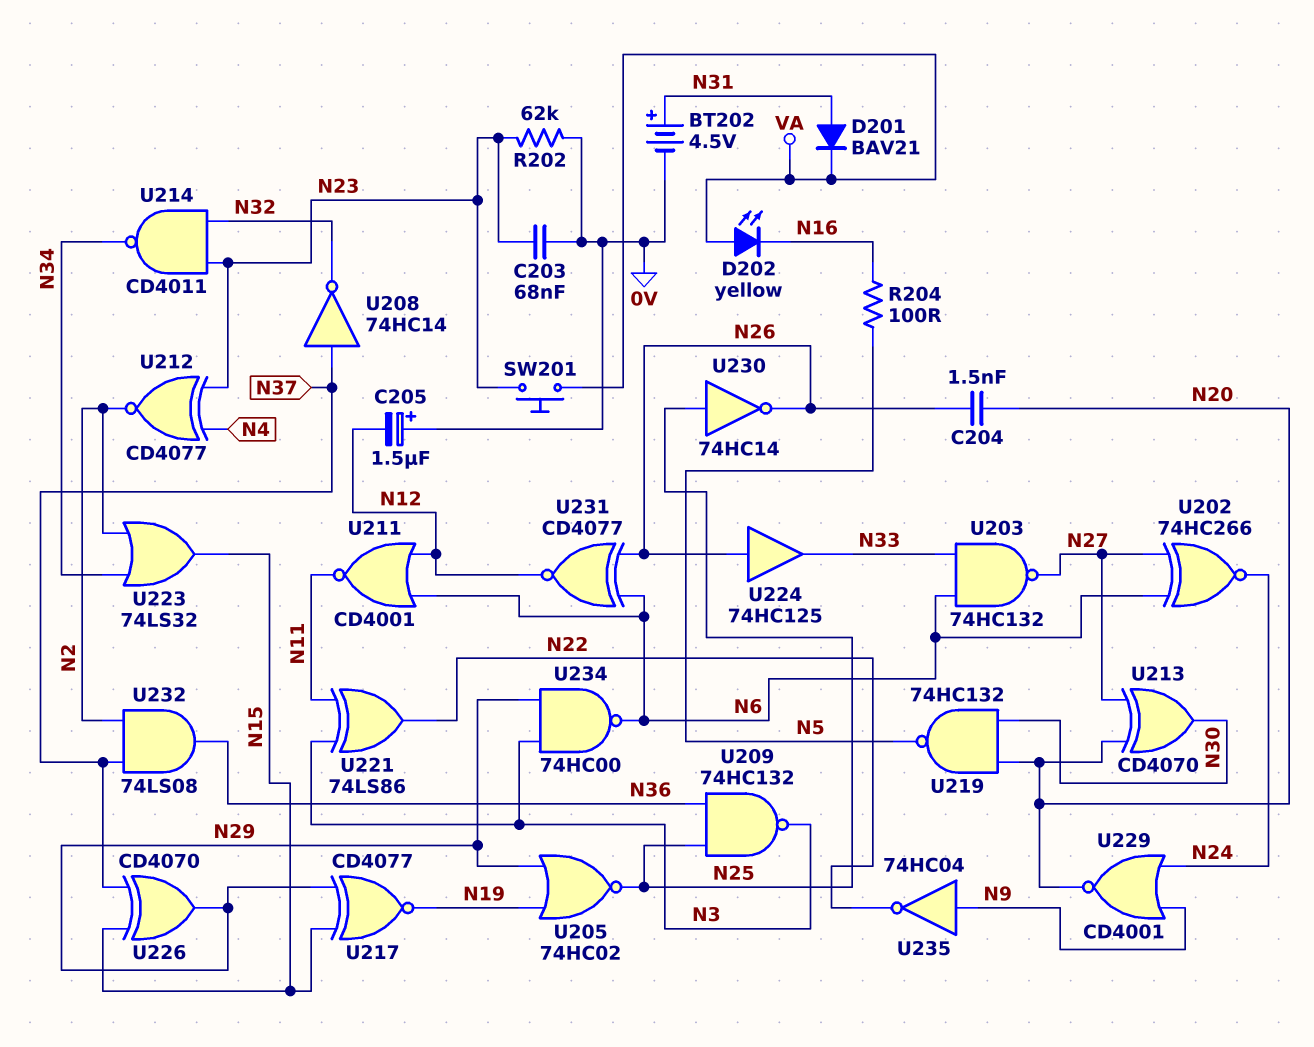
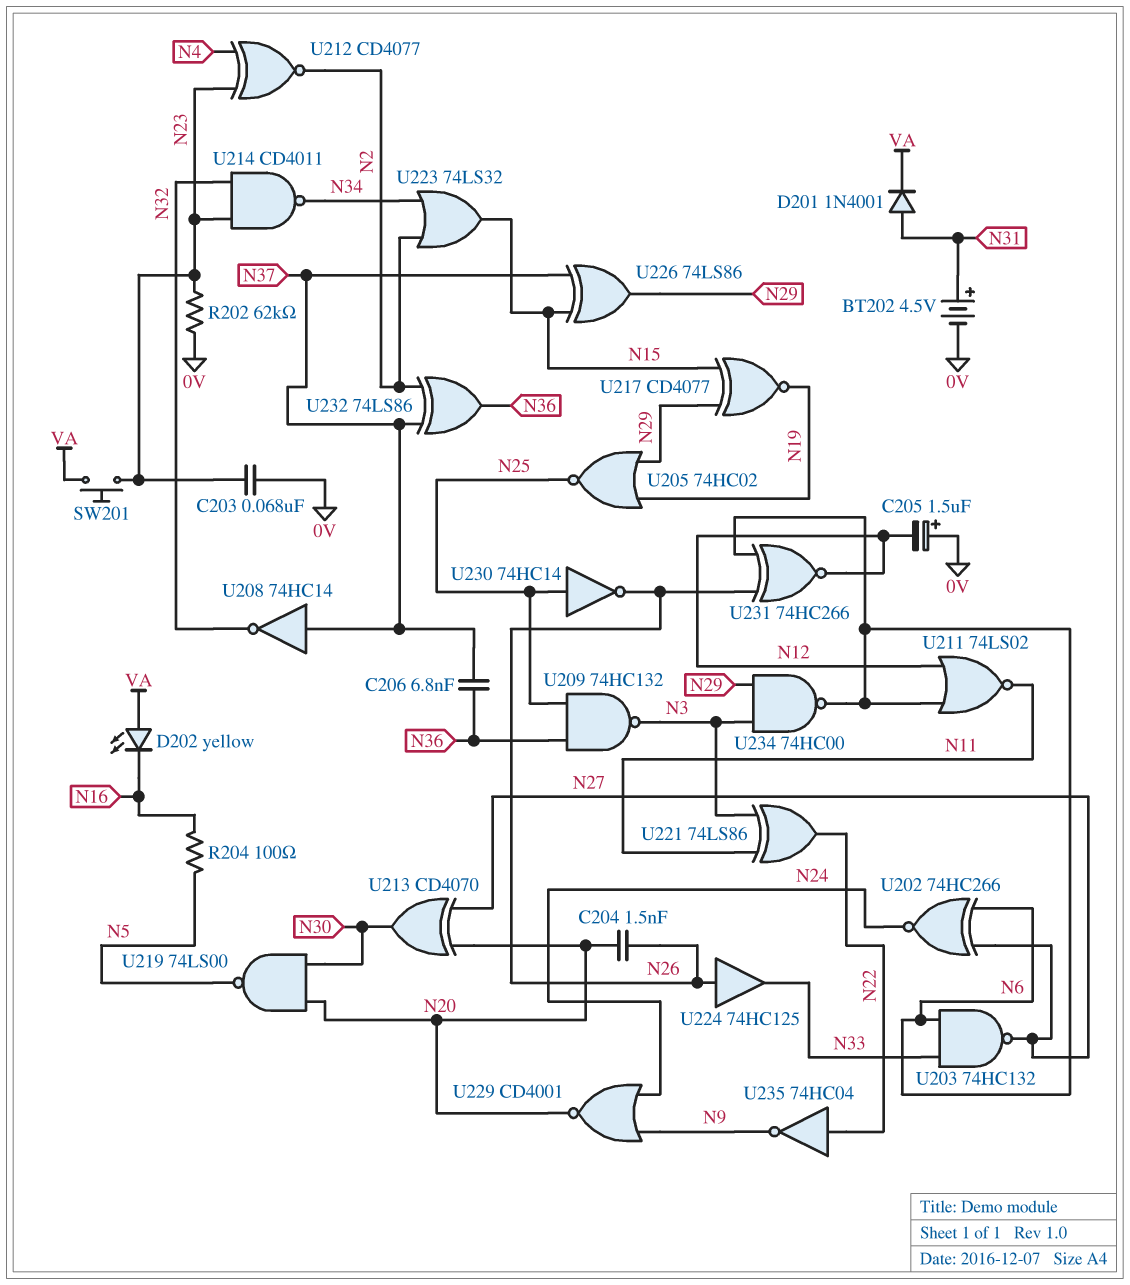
C206: none -> 6.8nF (N36, N37)
D201: diode BAV21 (A N31, K VA) -> diode 1N4001 (A N31, K VA)
U211: NOR CD4001 (in N6, in N12, out N11) -> NOR 74LS02 (in N6, in N12, out N11)
U219: NAND 74HC132 (in N20, in N30, out N5) -> NAND 74LS00 (in N20, in N30, out N5)
U226: XOR CD4070 (in N15, in N37, out N29) -> XOR 74LS86 (in N15, in N37, out N29)
U231: XNOR CD4077 (in N6, in N26, out N12) -> XNOR 74HC266 (in N6, in N26, out N12)
U232: AND 74LS08 (in N2, in N37, out N36) -> XOR 74LS86 (in N2, in N37, out N36)
U235: NOT 74HC04 (in N9, out N22) -> NOT 74HC04 (in N22, out N9)

